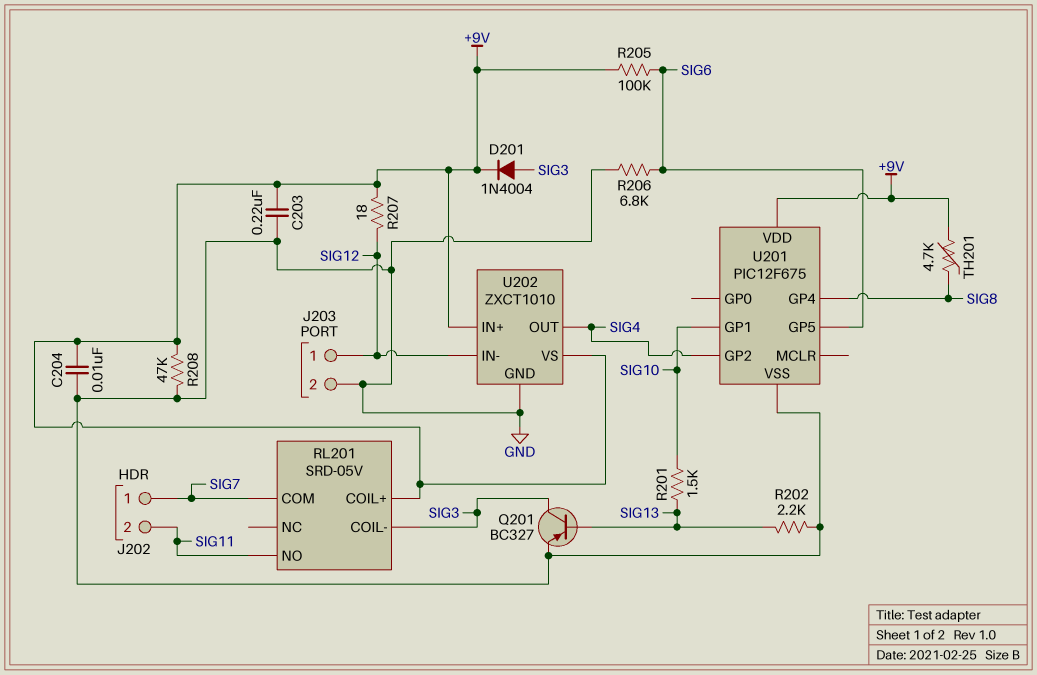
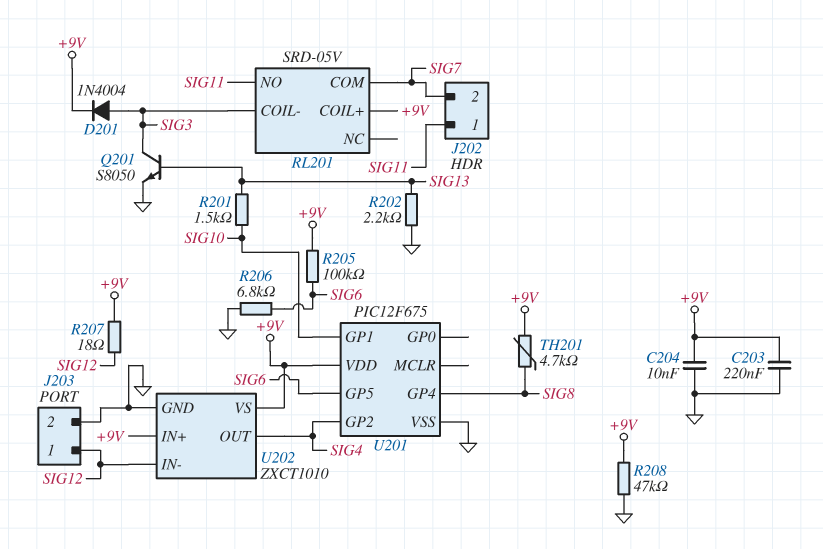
J202 pin 1: SIG7 -> SIG11
J202 pin 2: SIG11 -> SIG7
Q201: PNP BC327 (B SIG13, C SIG3, E GND) -> NPN S8050 (B SIG13, C SIG3, E GND)

